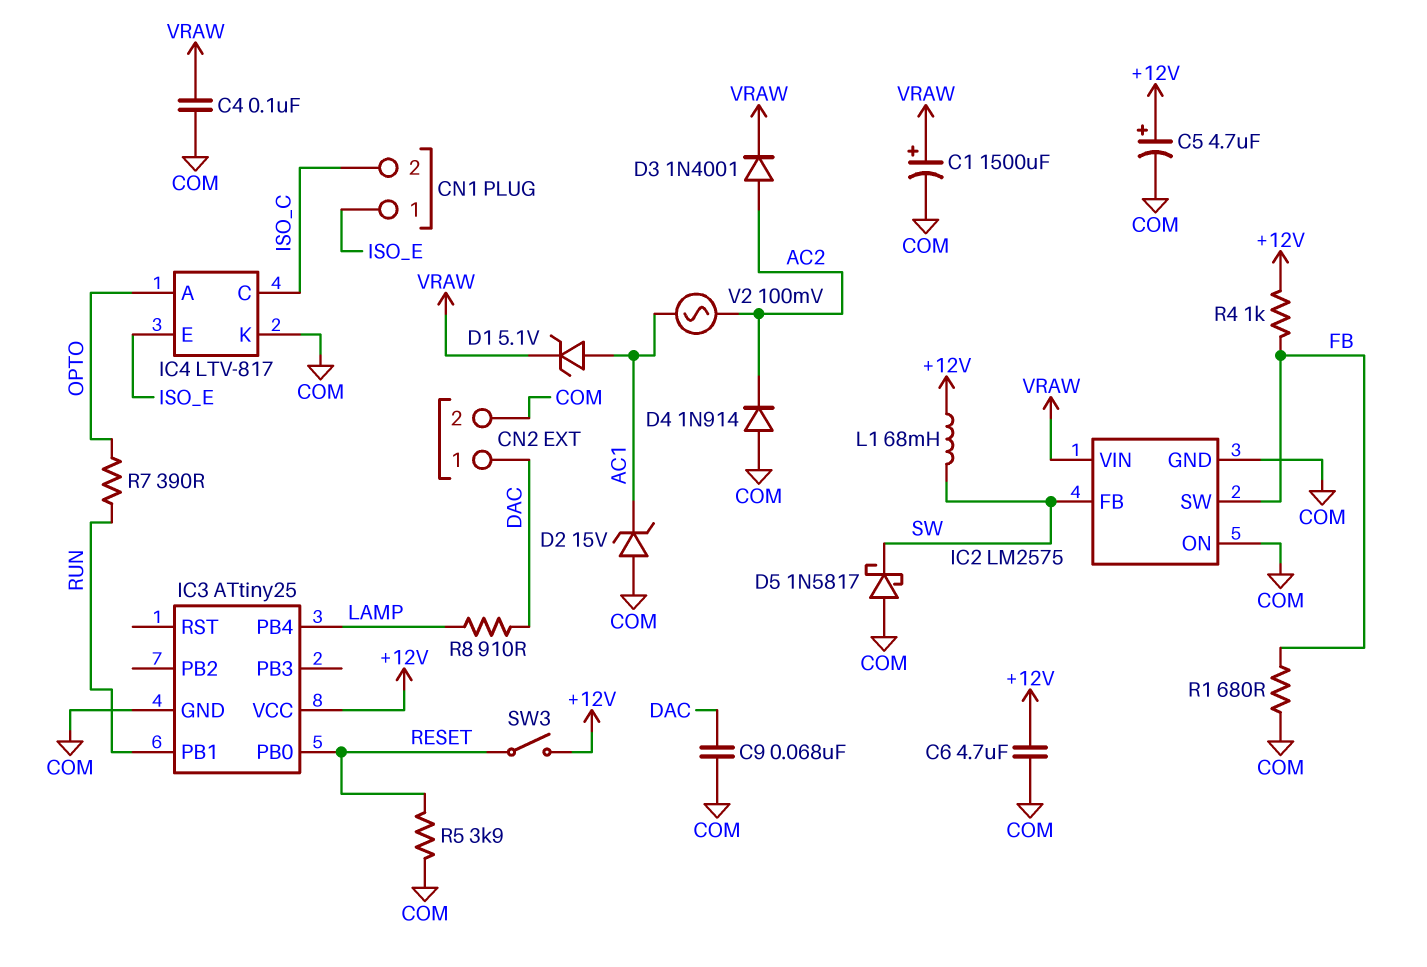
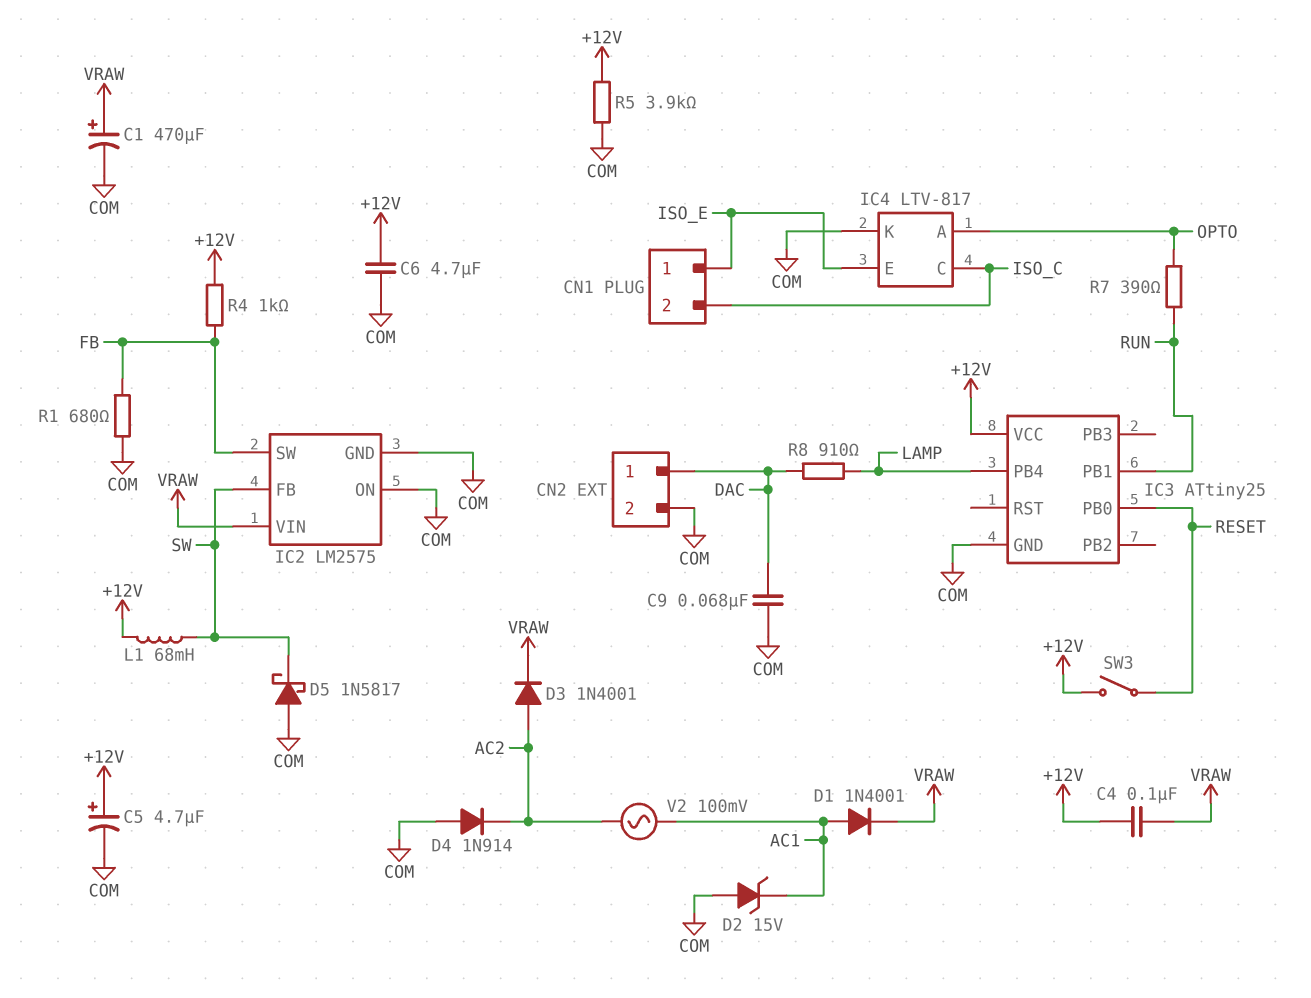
C1: 1500uF (plus VRAW, minus COM) -> 470uF (plus VRAW, minus COM)
C4: 100nF (COM, VRAW) -> 100nF (+12V, VRAW)
D1: zener 5.1V (A AC1, K VRAW) -> diode 1N4001 (A AC1, K VRAW)
R5: 3.9k (COM, RESET) -> 3.9k (+12V, COM)

